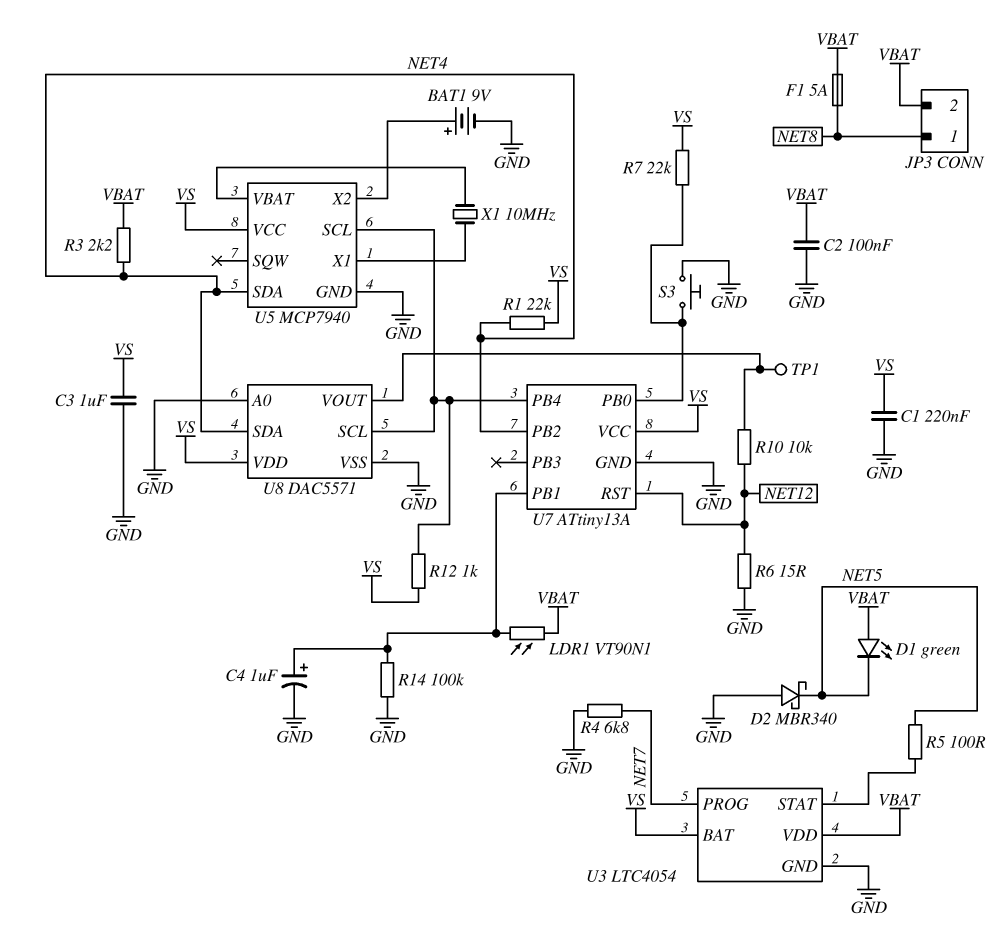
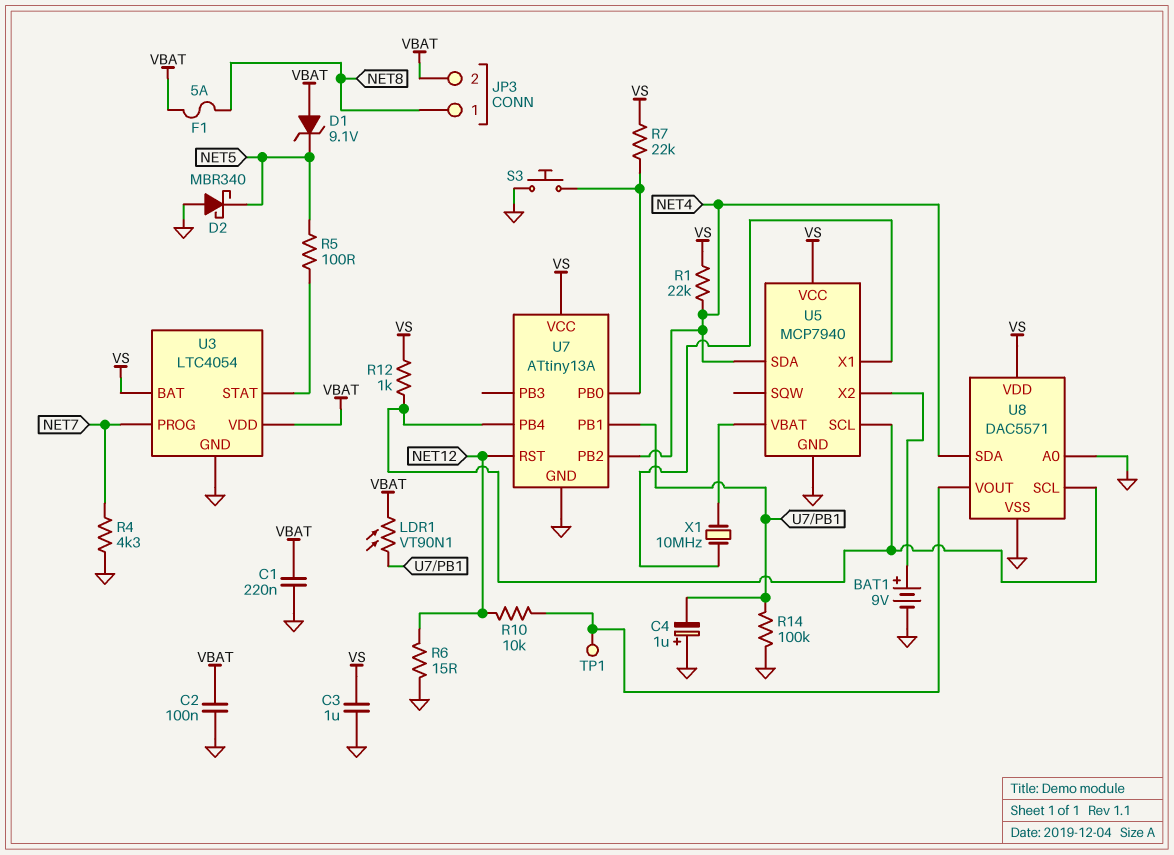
C1: 220nF (GND, VS) -> 220nF (GND, VBAT)
C4: 1uF (plus U7/PB1, minus GND) -> 1uF (plus GND, minus U7/PB1)
D1: LED green (A VBAT, K NET5) -> zener 9.1V (A VBAT, K NET5)
R3: 2.2k (NET4, VBAT) -> none
R4: 6.8k (GND, NET7) -> 4.3k (GND, NET7)

